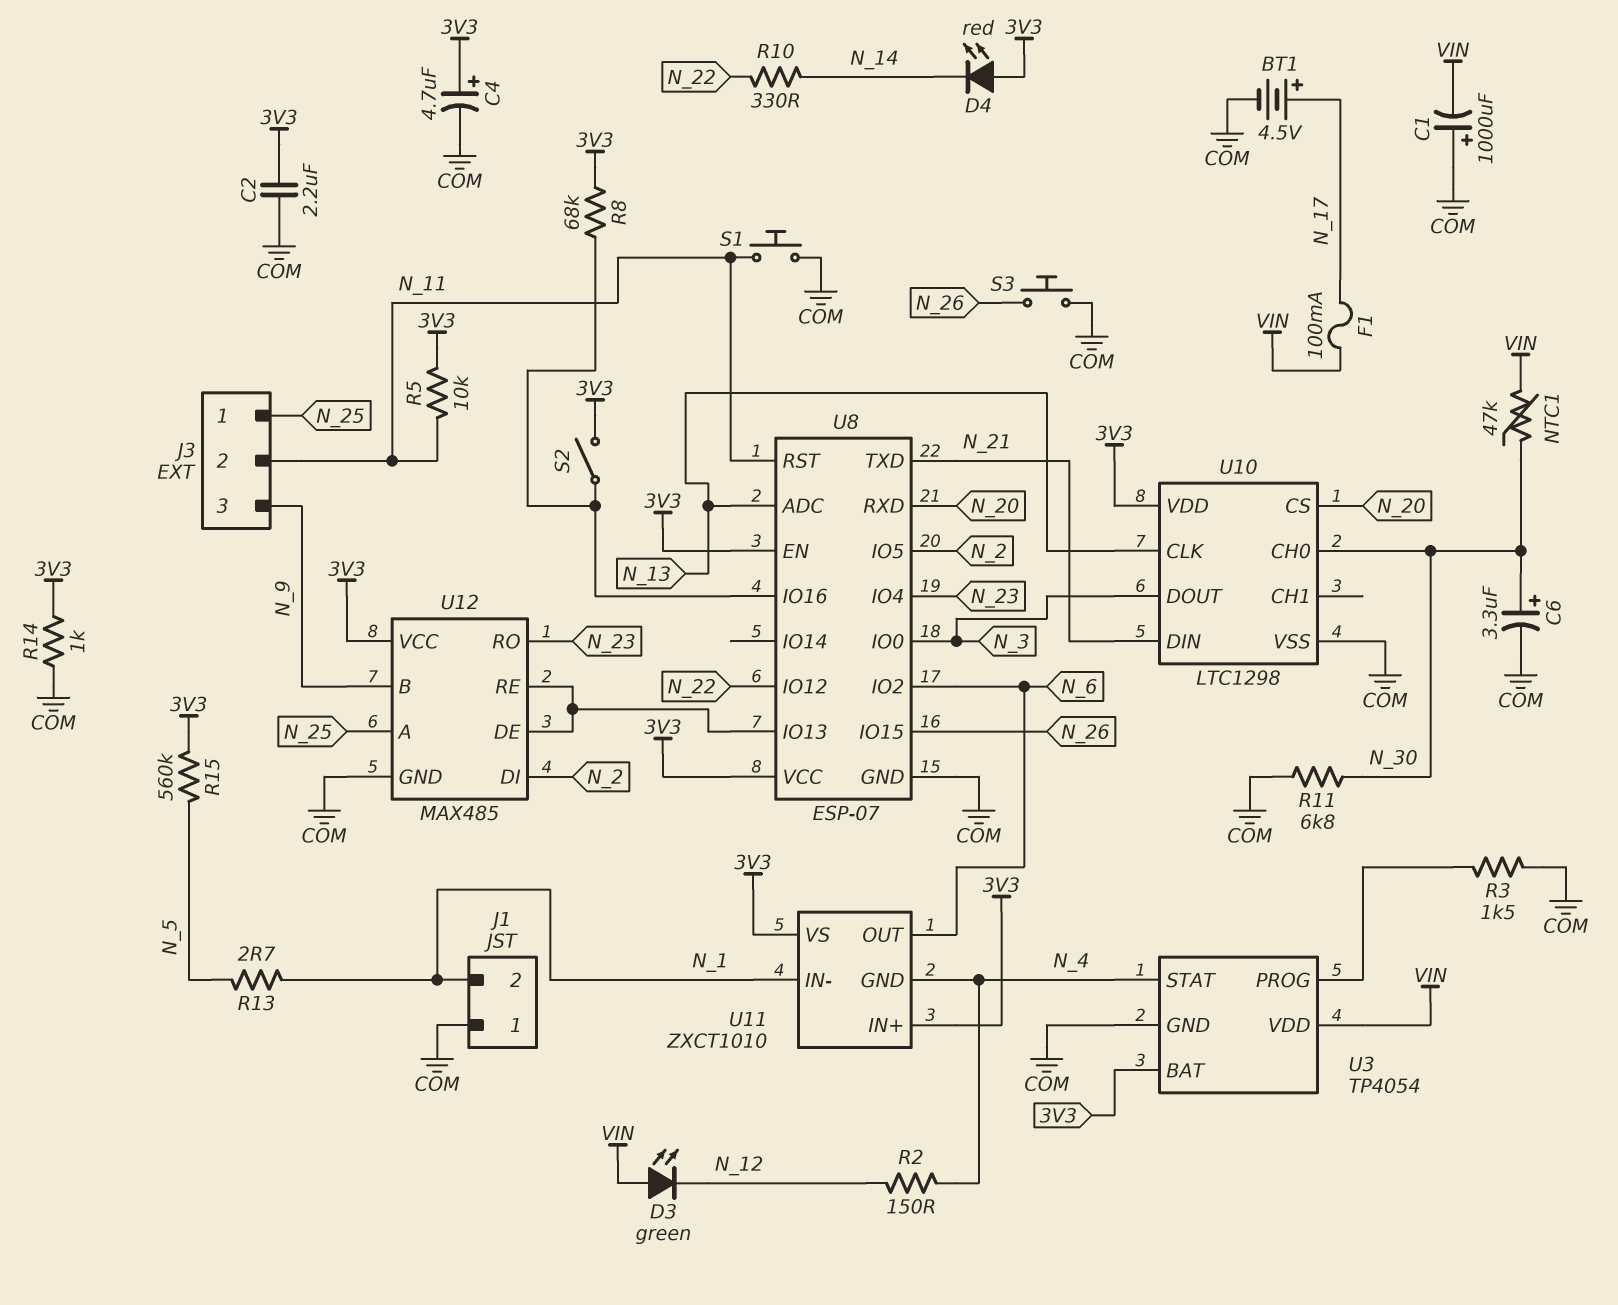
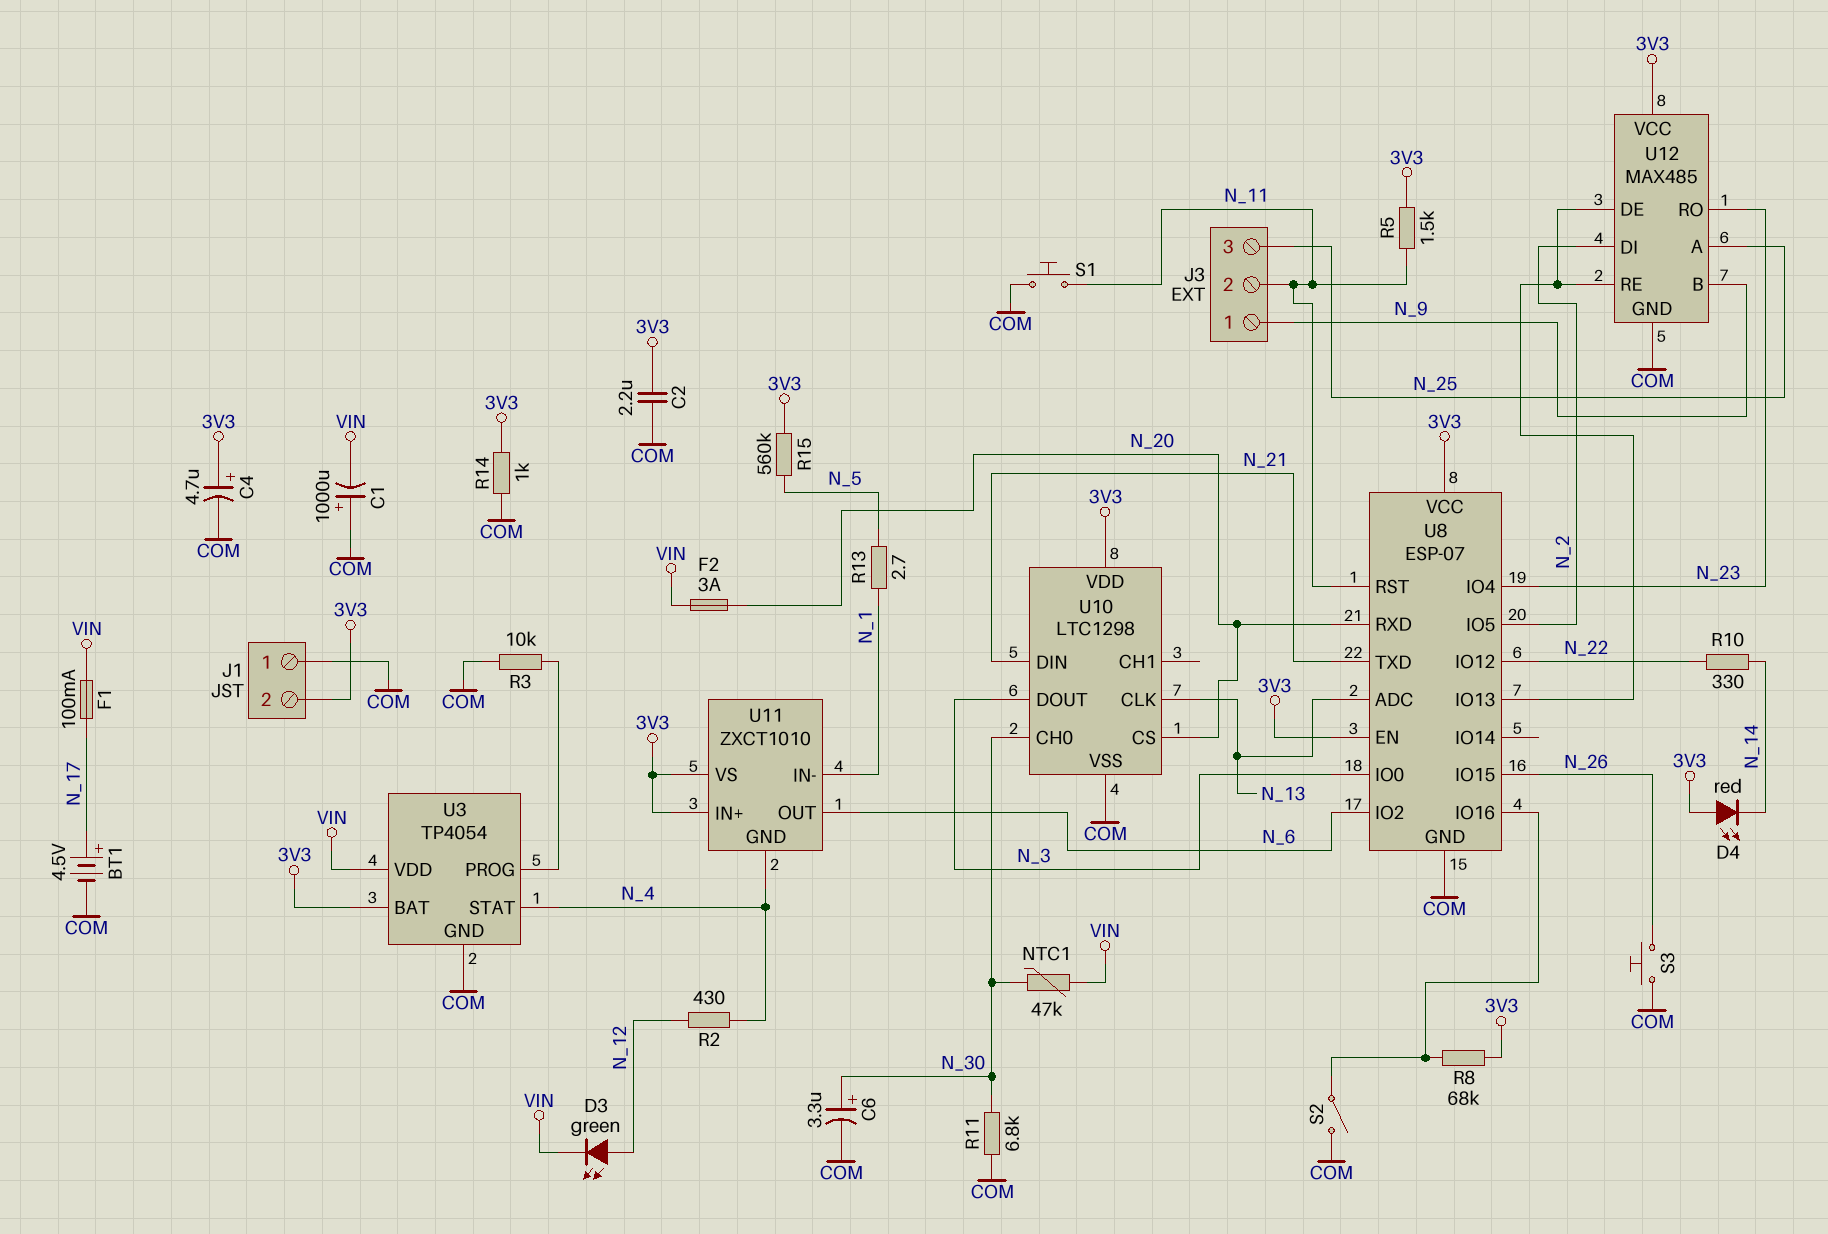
D3: LED green (A VIN, K N_12) -> LED green (A N_12, K VIN)
F2: none -> 3A (N_20, VIN)
J1 pin 2: N_1 -> 3V3
J3 pin 1: N_25 -> N_9
J3 pin 3: N_9 -> N_25
R2: 150 (N_4, N_12) -> 430 (N_4, N_12)
R3: 1.5k (COM, U3/PROG) -> 10k (COM, U3/PROG)
R5: 10k (3V3, N_11) -> 1.5k (3V3, N_11)
S2: switch (3V3, U8/IO16) -> switch (COM, U8/IO16)

